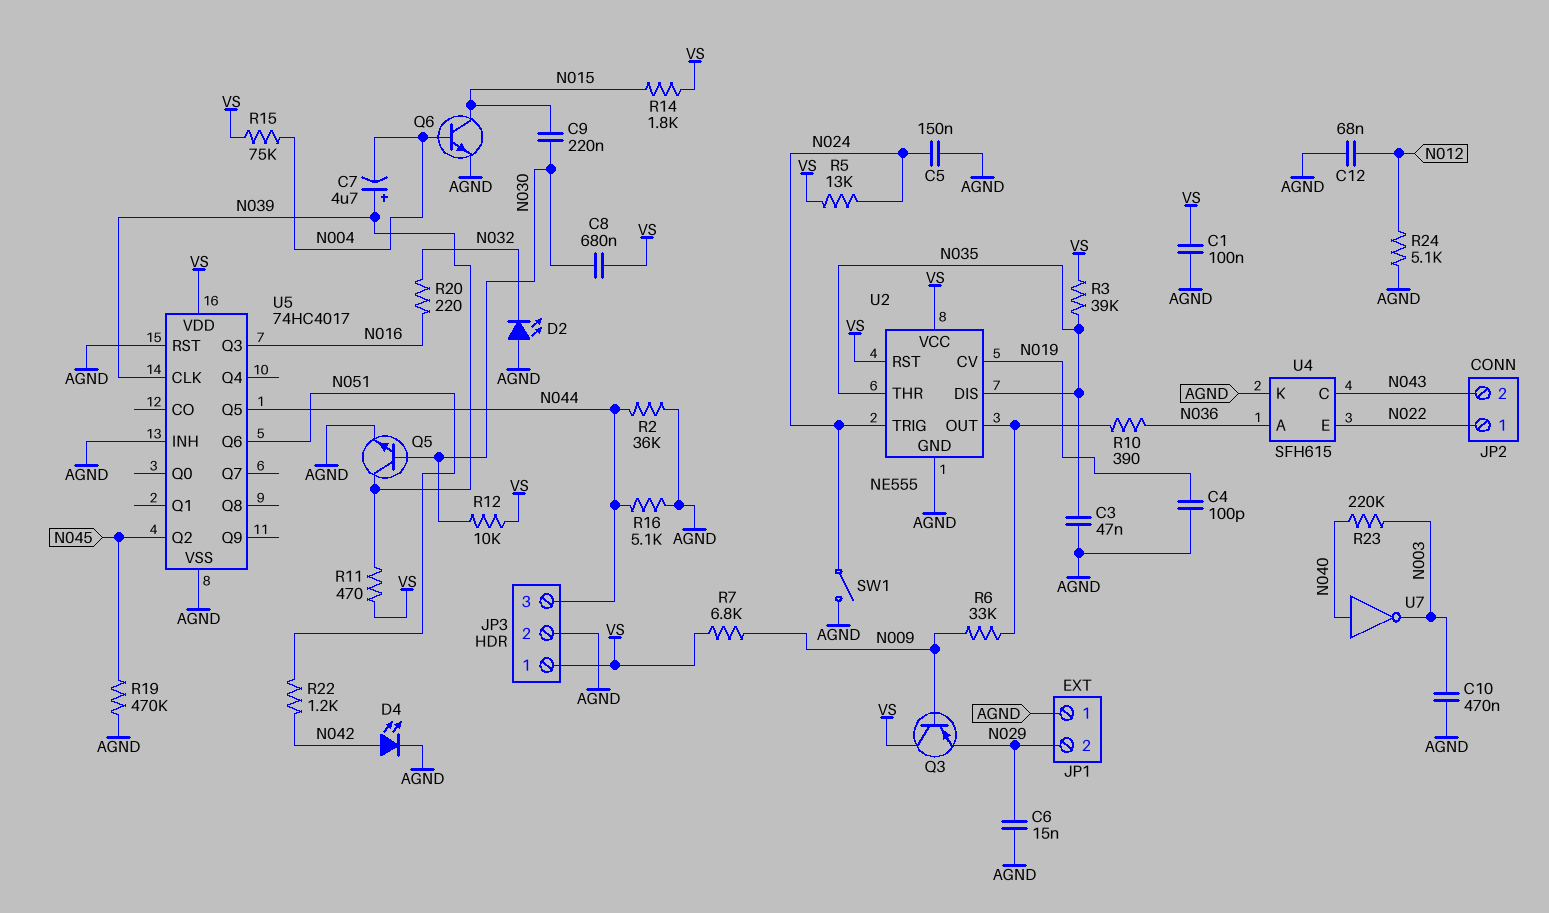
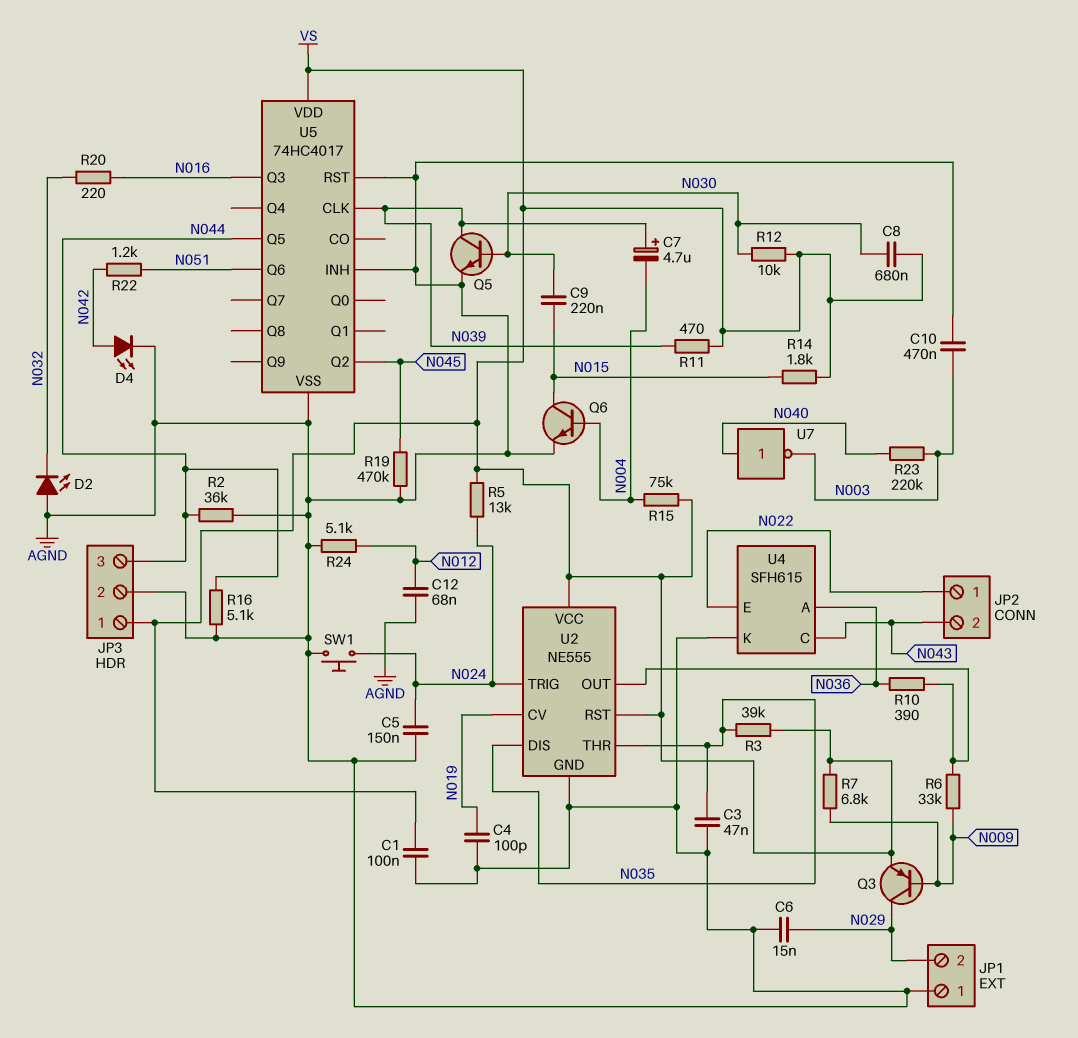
Q3: PNP (B N009, C VS, E N029) -> PNP (B N009, C N029, E VS)
SW1: switch (AGND, N024) -> button (AGND, N024)

